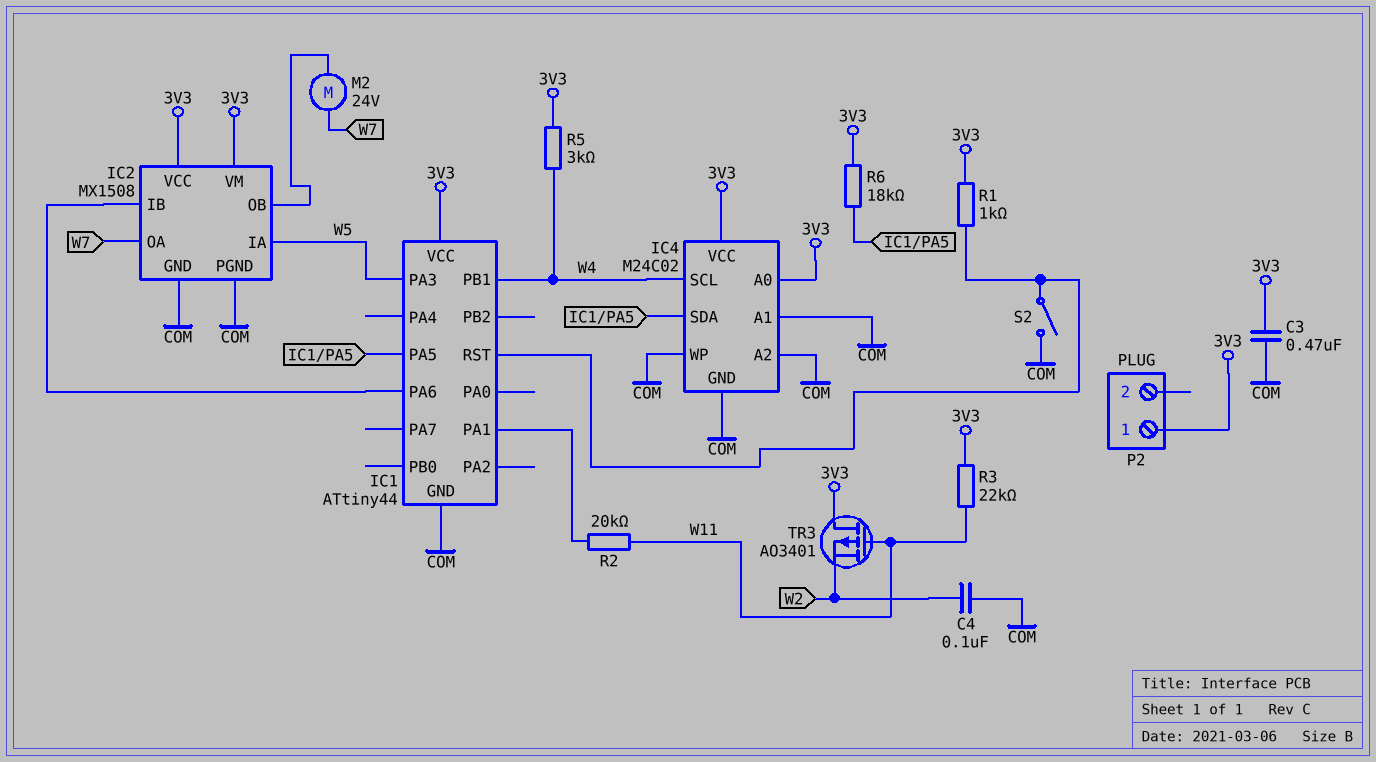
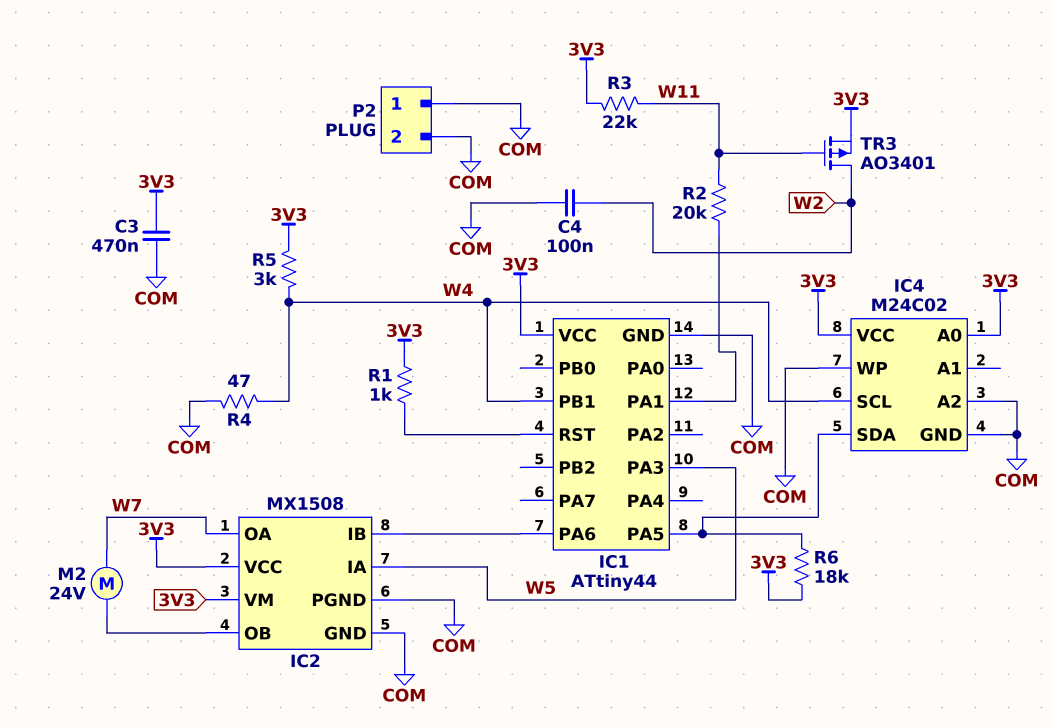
IC4 pin A1: COM -> none
P2 pin 1: 3V3 -> COM
P2 pin 2: none -> COM
R4: none -> 47 (COM, W4)
S2: switch (COM, IC1/RST) -> none
TR3: PMOS AO3401 (G W11, D 3V3, S W2) -> PMOS AO3401 (G W11, D W2, S 3V3)

